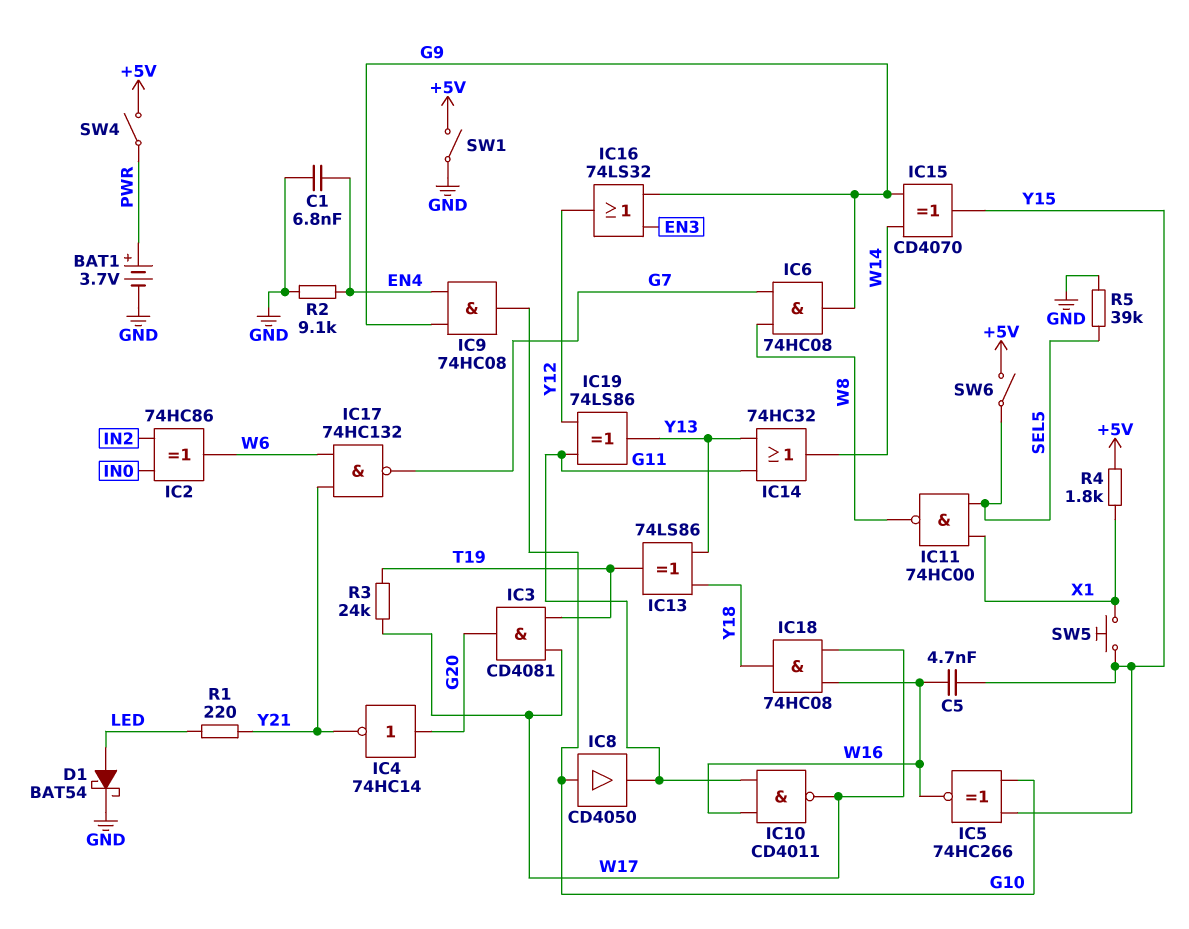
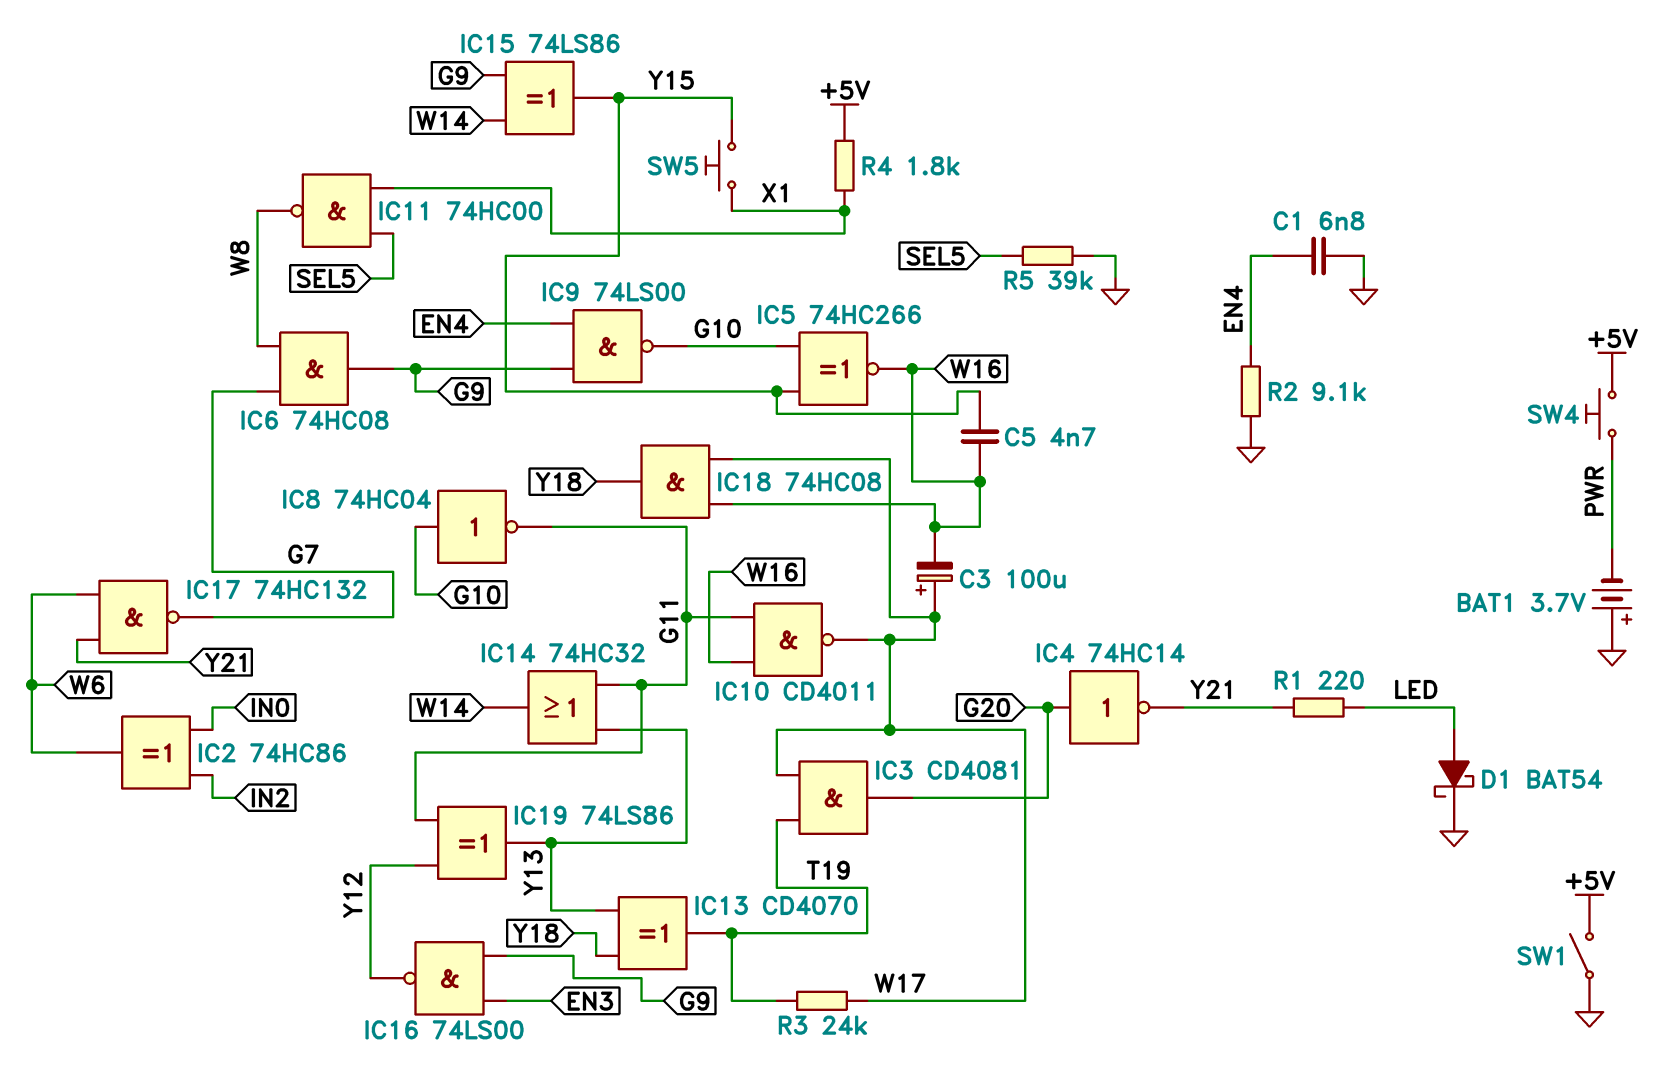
BAT1: 3.7V (plus PWR, minus GND) -> 3.7V (plus GND, minus PWR)
C3: none -> 100uF (plus W17, minus W16)
IC8: buffer CD4050 (in G10, out G11) -> NOT 74HC04 (in G10, out G11)
IC9: AND 74HC08 (in EN4, in G9, out G10) -> NAND 74LS00 (in EN4, in G9, out G10)
IC13: XOR 74LS86 (in Y13, in Y18, out T19) -> XOR CD4070 (in Y13, in Y18, out T19)
IC15: XOR CD4070 (in G9, in W14, out Y15) -> XOR 74LS86 (in G9, in W14, out Y15)
IC16: OR 74LS32 (in EN3, in G9, out Y12) -> NAND 74LS00 (in EN3, in G9, out Y12)
SW4: switch (+5V, PWR) -> button (+5V, PWR)
SW6: switch (+5V, SEL5) -> none

